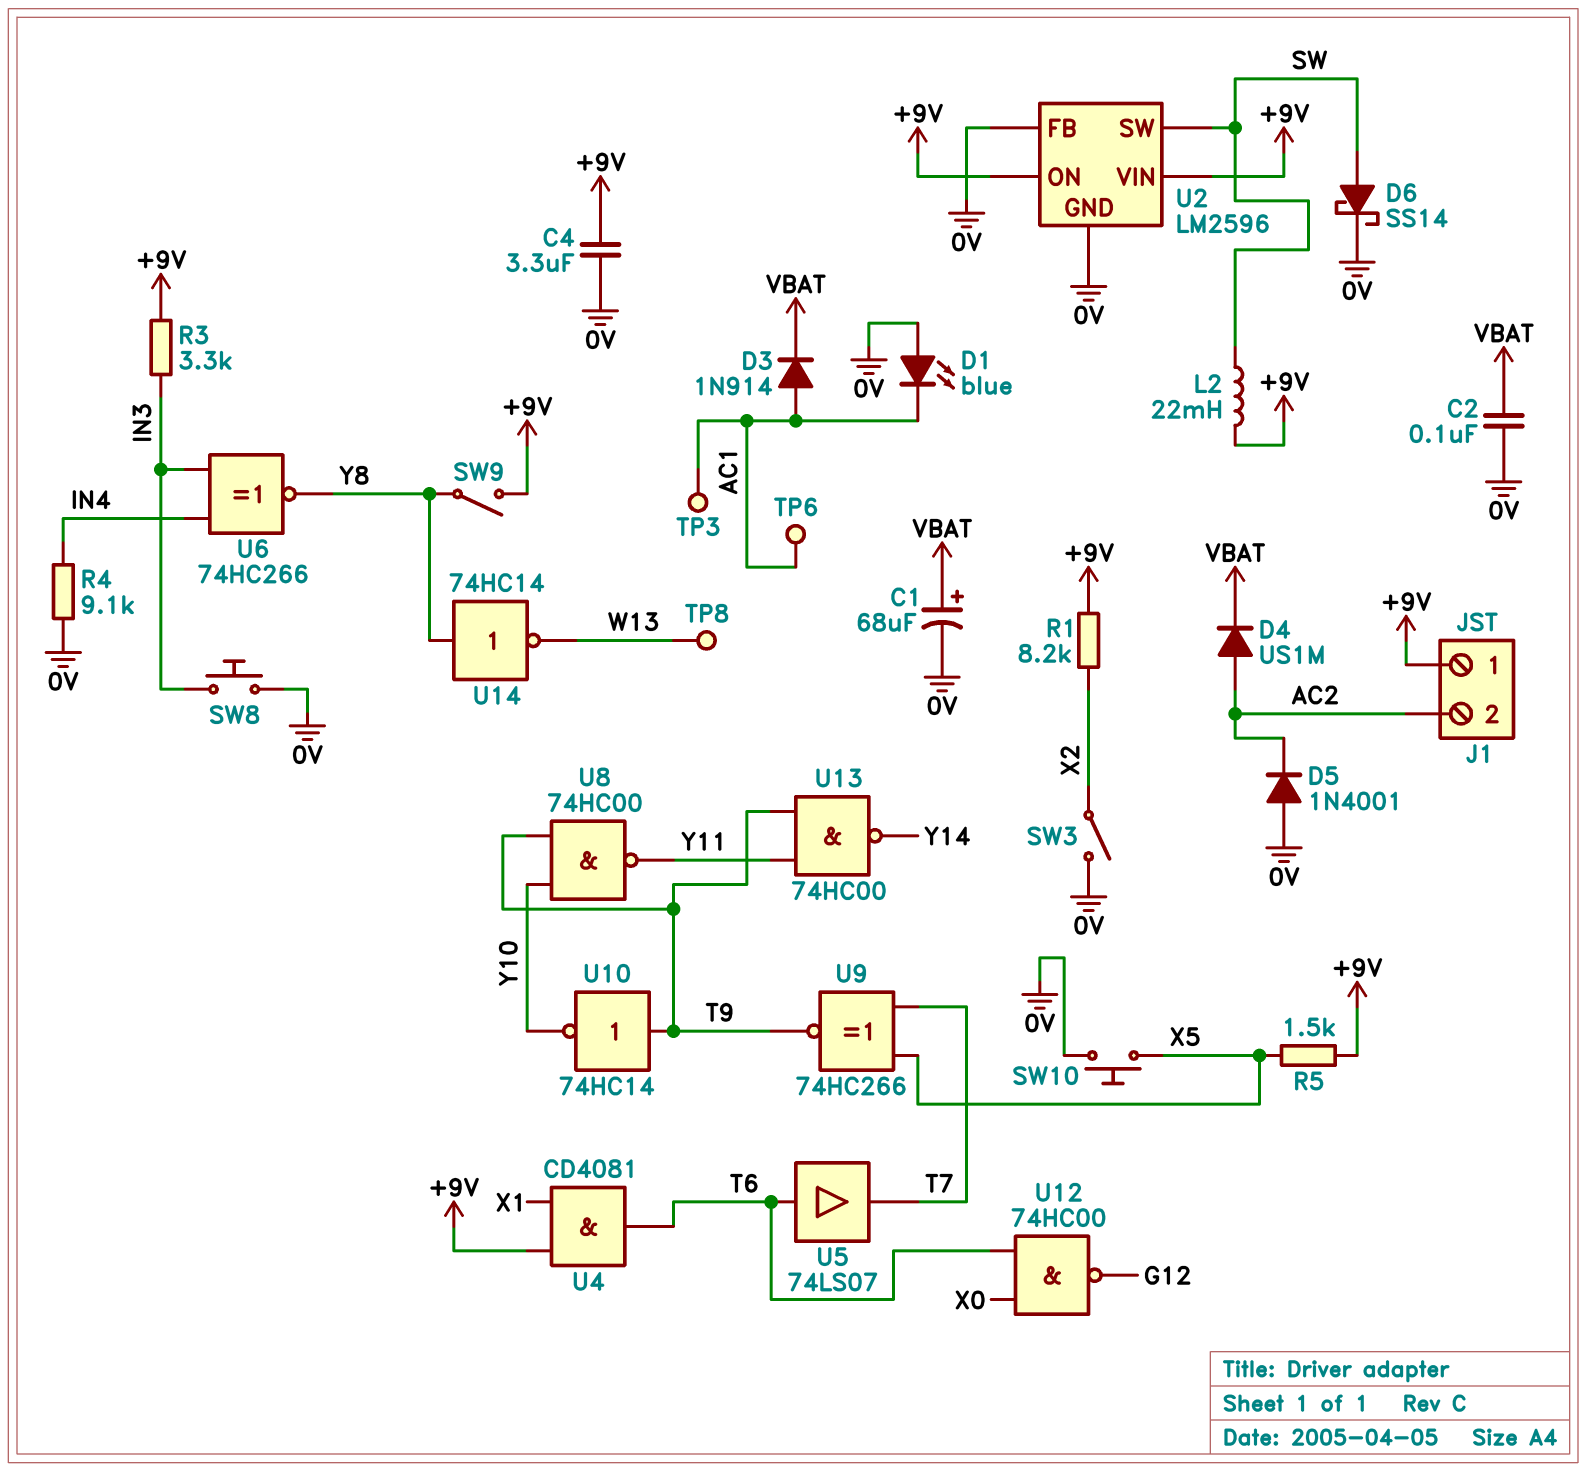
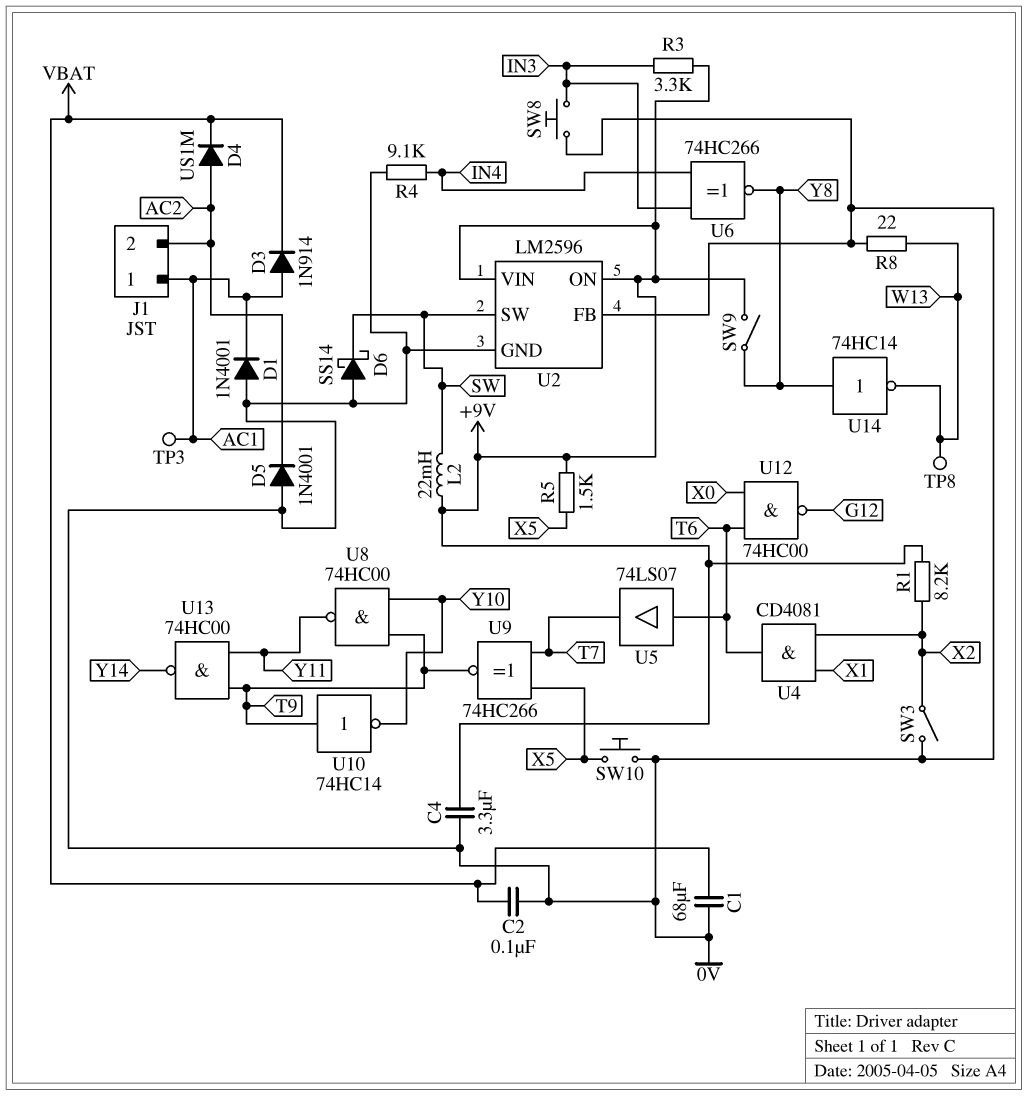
C1: 68uF (plus VBAT, minus 0V) -> 68uF (0V, VBAT)
D1: LED blue (A 0V, K AC1) -> diode 1N4001 (A 0V, K AC1)
D6: schottky SS14 (A SW, K 0V) -> schottky SS14 (A 0V, K SW)
J1 pin 1: +9V -> AC1
R8: none -> 22 (0V, W13)
TP6: test point (AC1) -> none
U4: AND CD4081 (in +9V, in X1, out T6) -> AND CD4081 (in X1, in X2, out T6)

